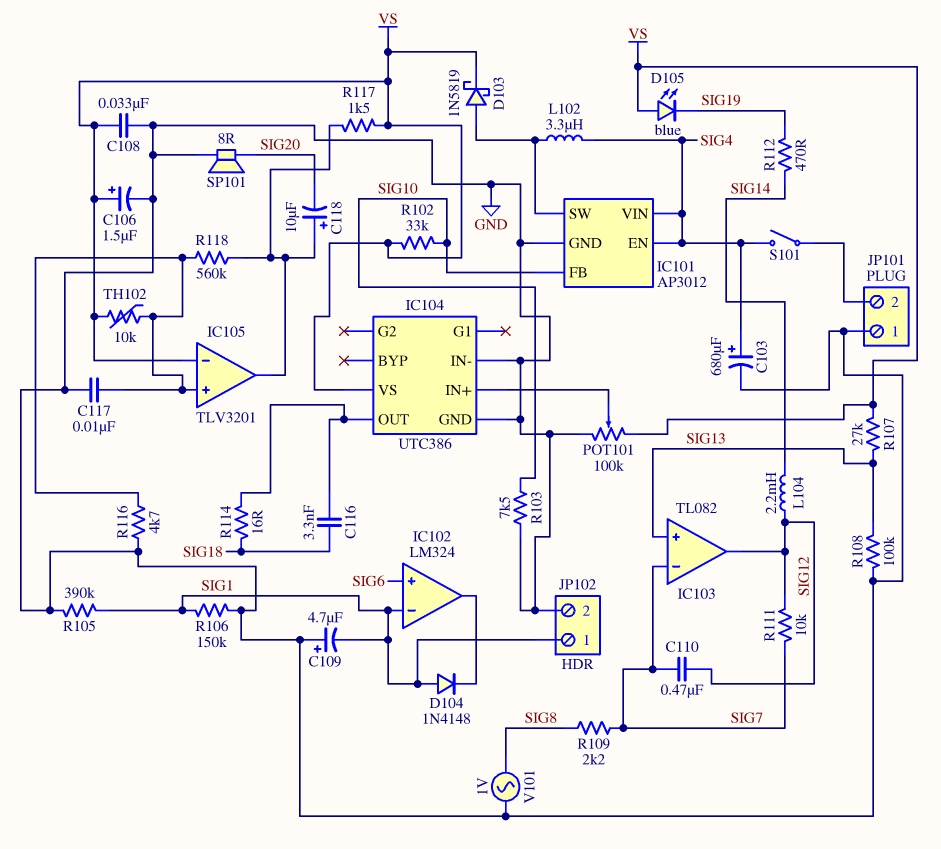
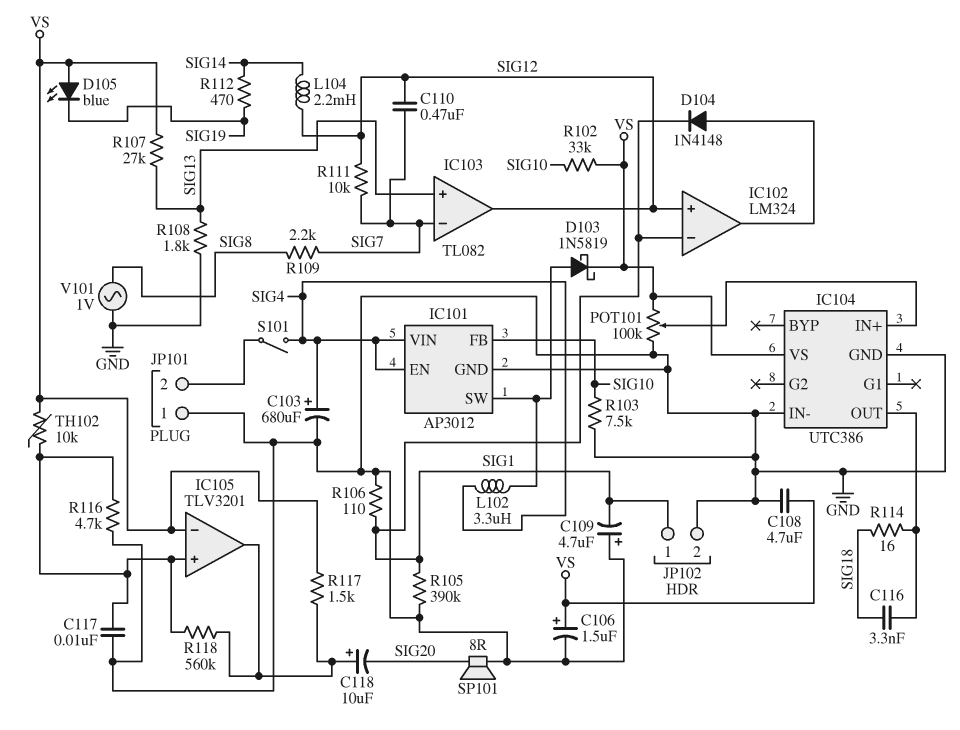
C108: 33nF (GND, VS) -> 4.7uF (GND, VS)
D104: diode 1N4148 (A SIG1, K IC102/out) -> diode 1N4148 (A IC102/out, K SIG1)
IC102 pin in+: SIG6 -> SIG12
R106: 150k (GND, SIG1) -> 110 (GND, SIG1)
R108: 100k (GND, SIG13) -> 1.8k (GND, SIG13)

